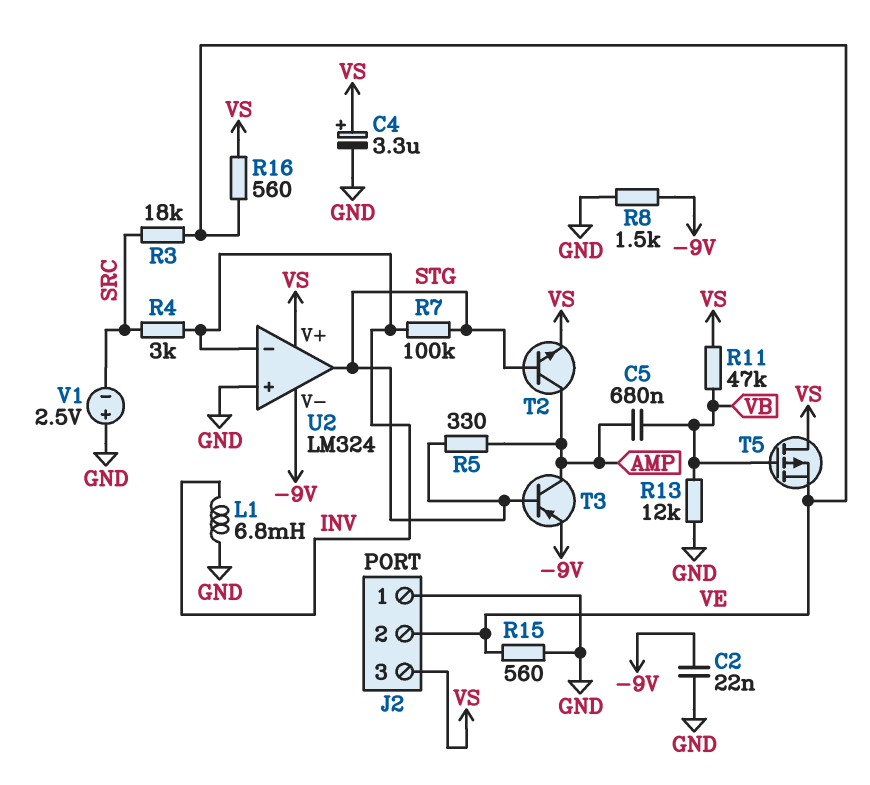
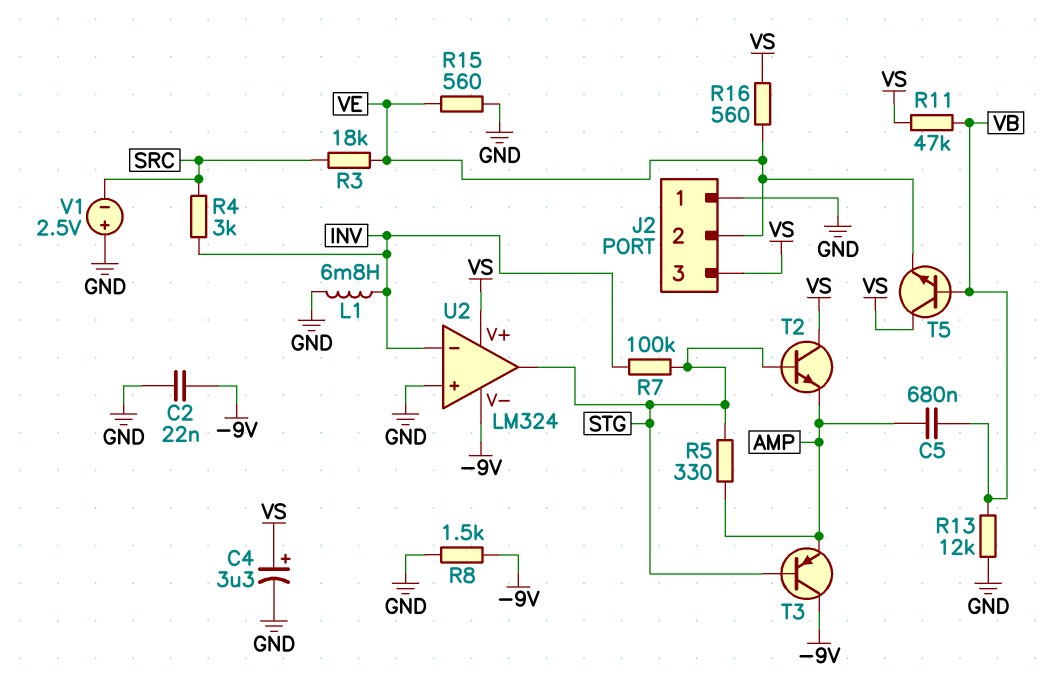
T2: NPN (B STG, C AMP, E VS) -> NPN (B STG, C VS, E AMP)
T3: PNP (B STG, C AMP, E -9V) -> PNP (B STG, C -9V, E AMP)
T5: PMOS (G VB, D VS, S VE) -> NPN (B VB, C VS, E VE)

